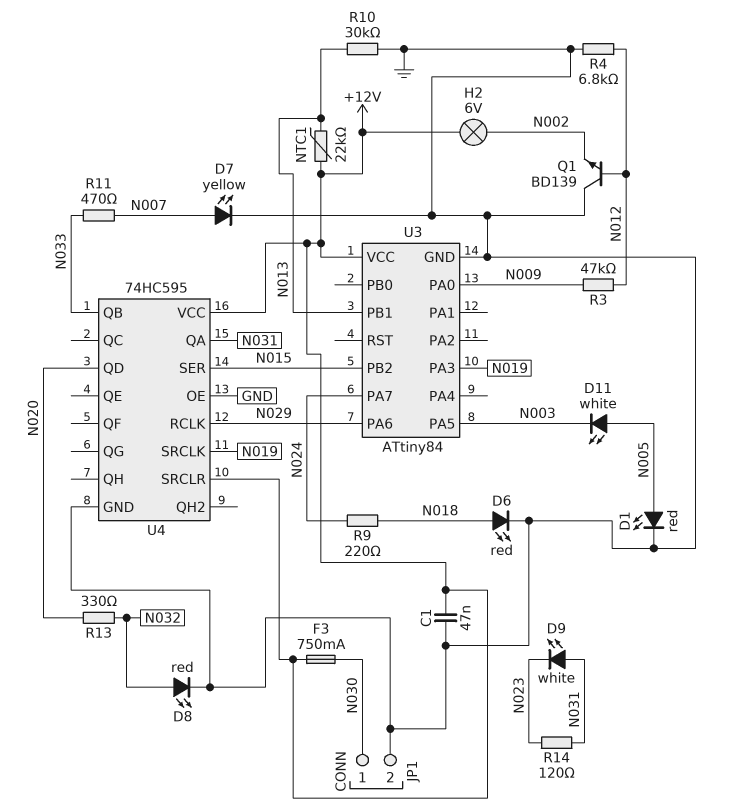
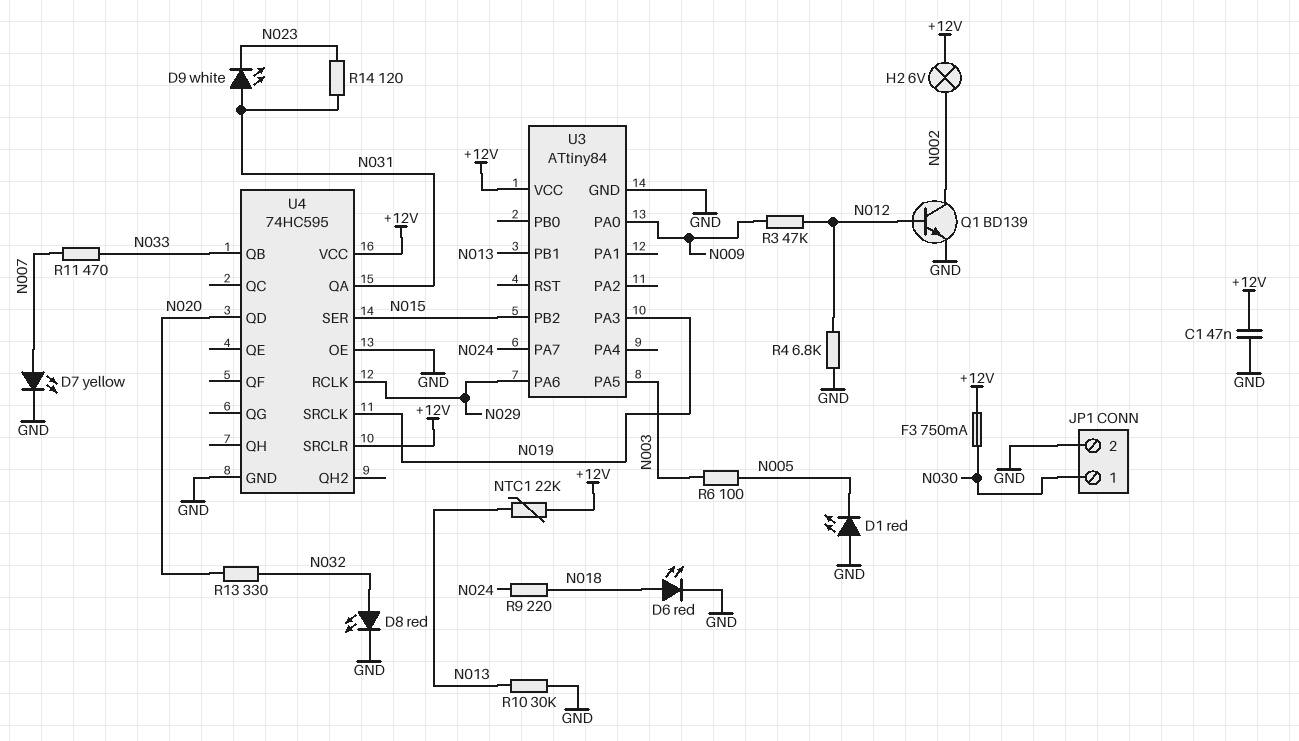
D1: LED red (A N005, K GND) -> LED red (A GND, K N005)
D11: LED white (A N005, K N003) -> none
Q1: NPN BD139 (B N012, C GND, E N002) -> NPN BD139 (B N012, C N002, E GND)
R6: none -> 100 (N003, N005)

